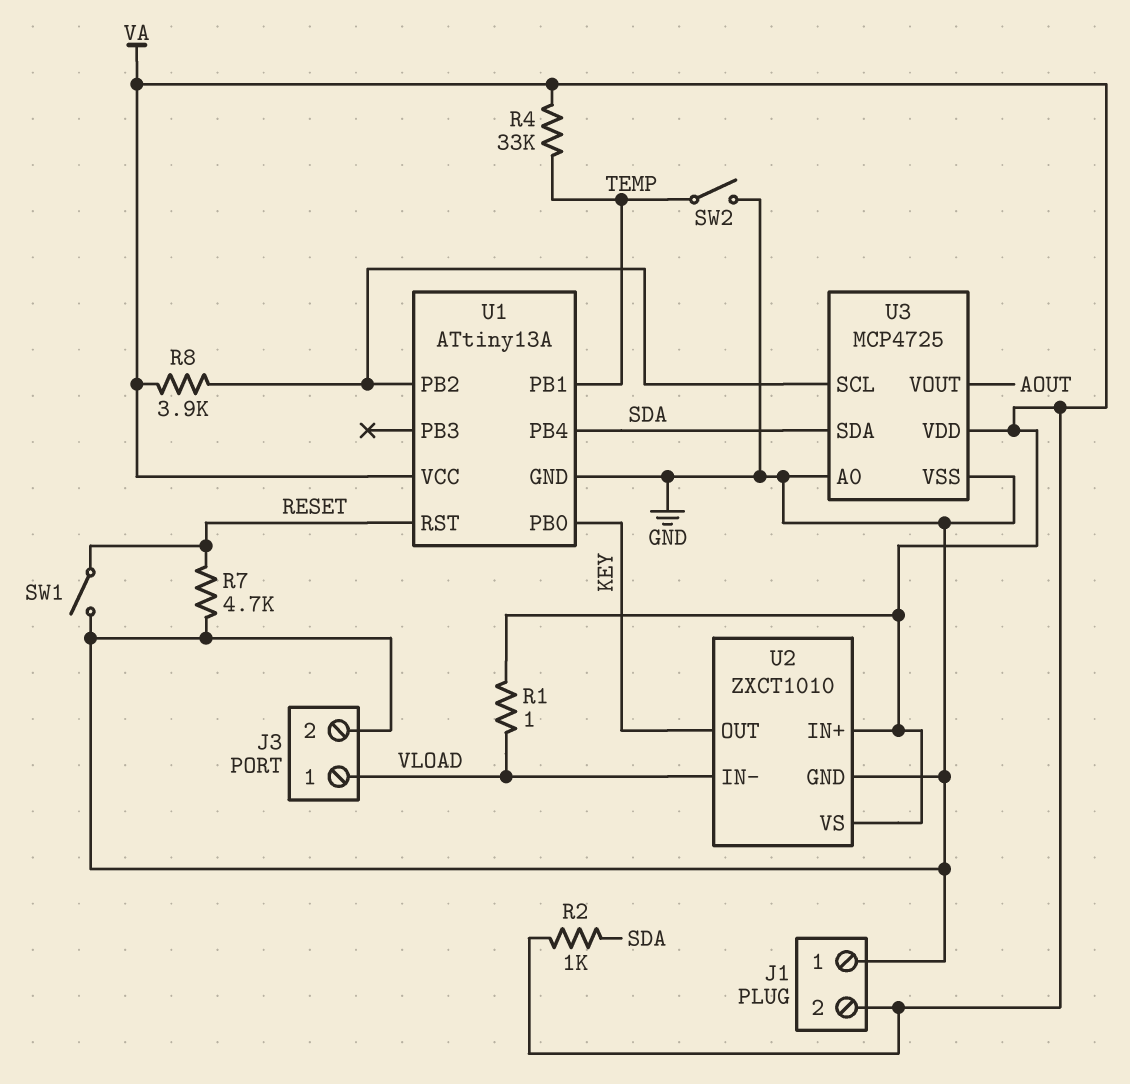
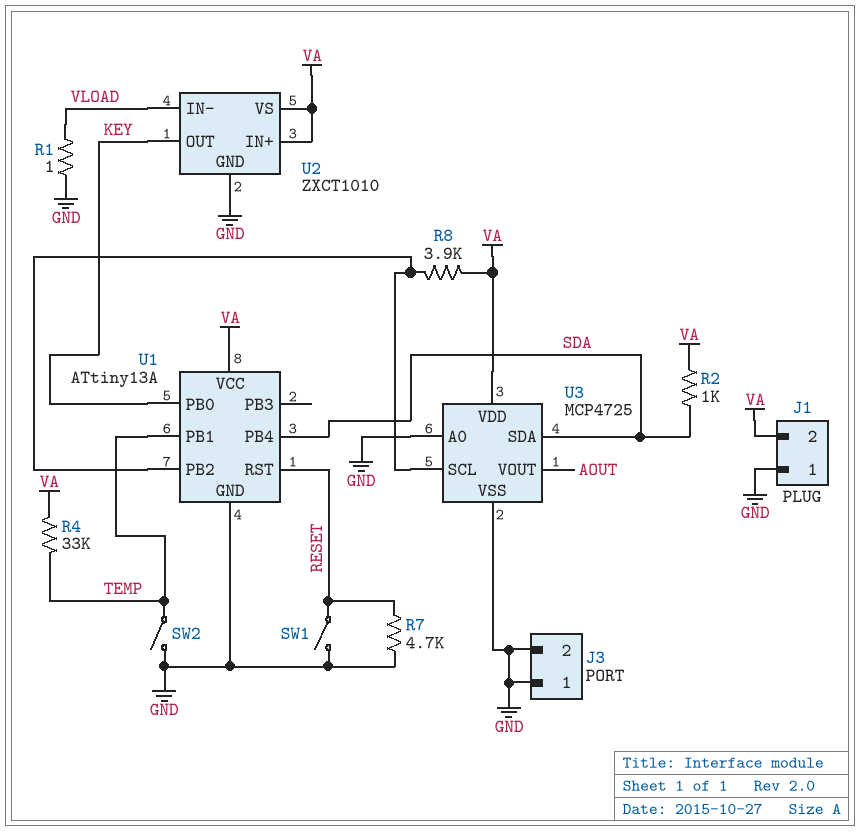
J3 pin 1: VLOAD -> GND
R1: 1 (VA, VLOAD) -> 1 (GND, VLOAD)

